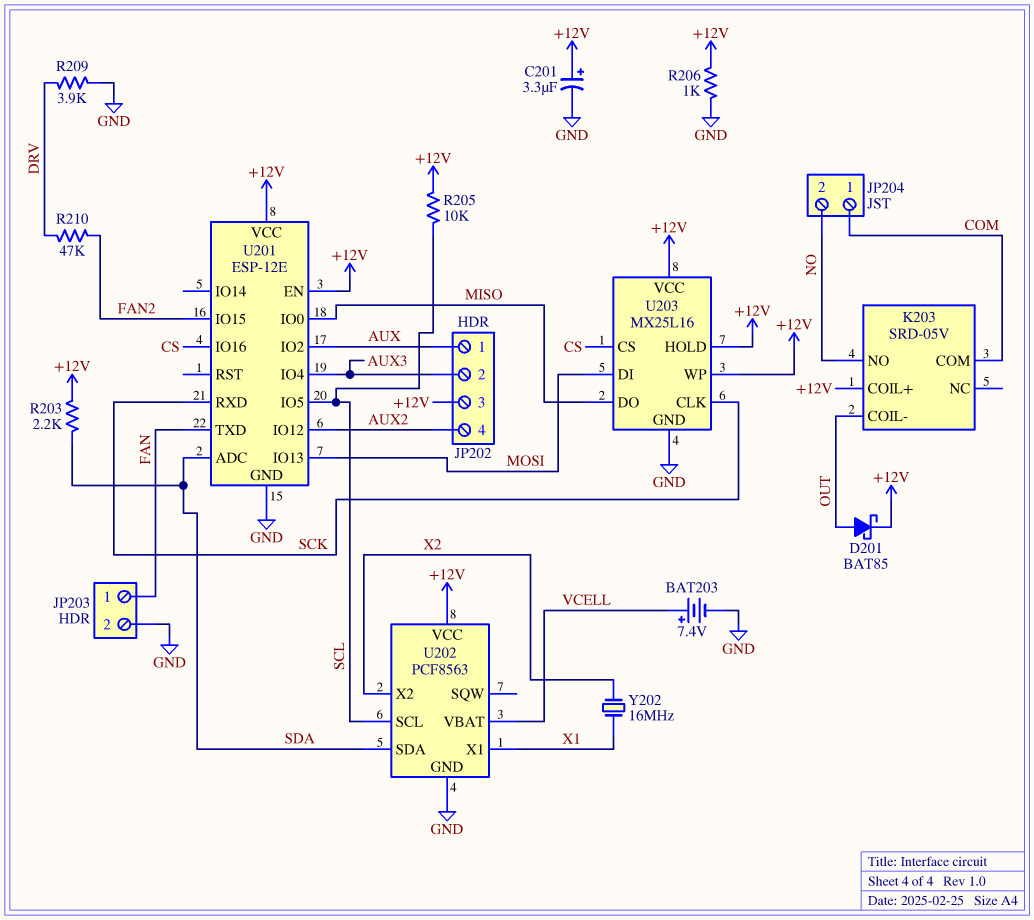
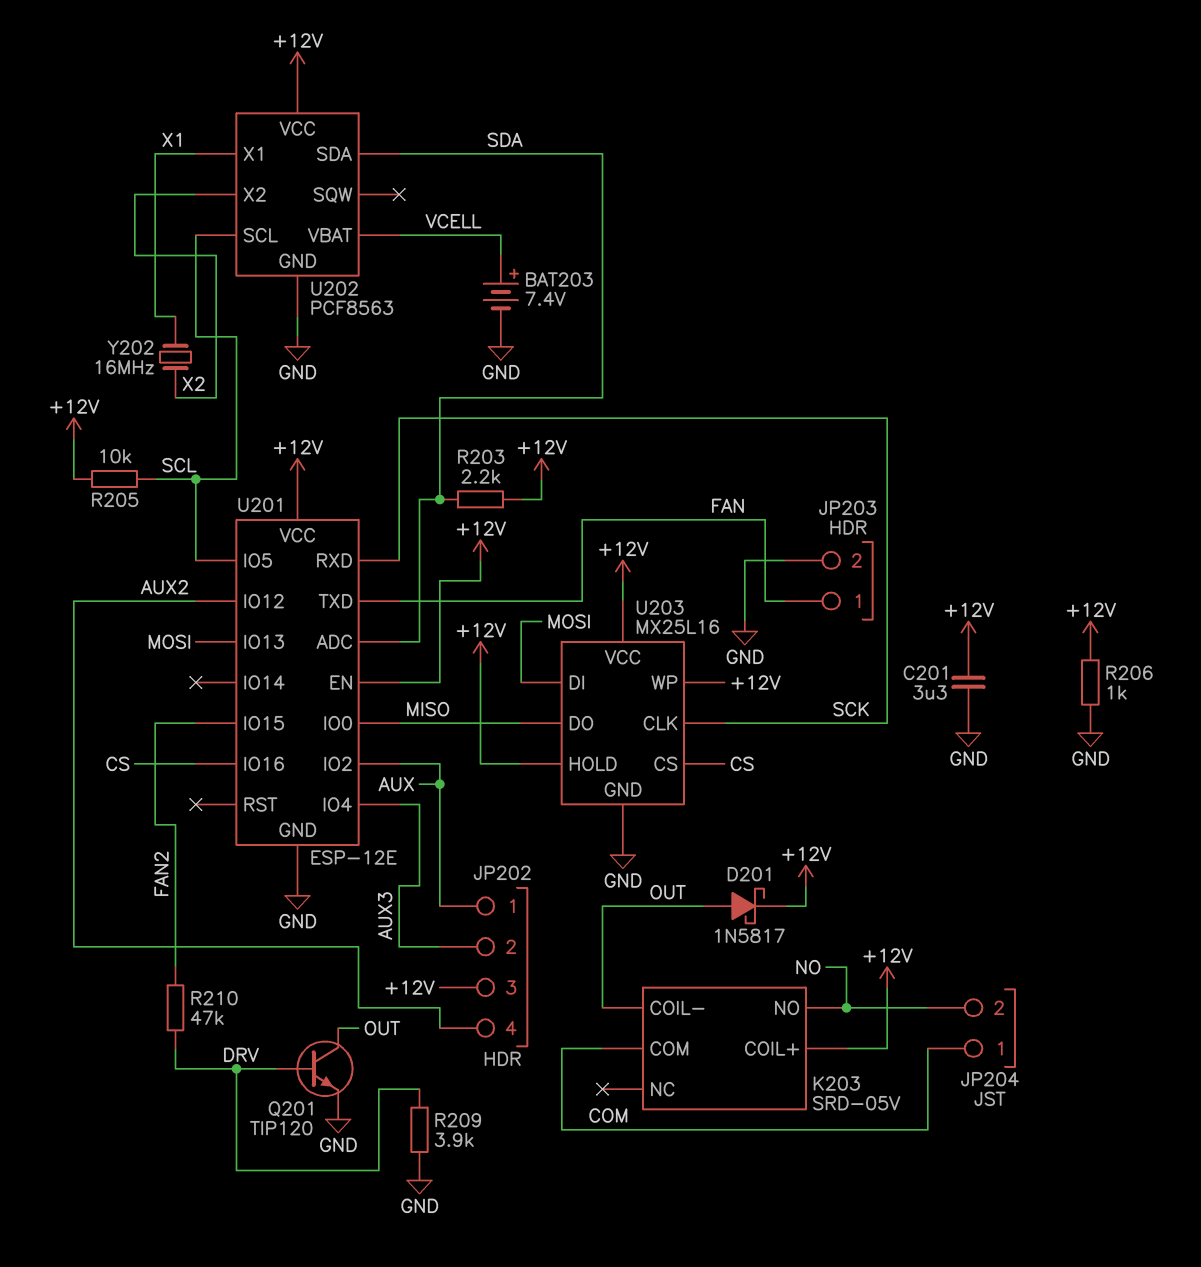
C201: 3.3uF (plus +12V, minus GND) -> 3.3uF (+12V, GND)
D201: schottky BAT85 (A OUT, K +12V) -> schottky 1N5817 (A OUT, K +12V)
Q201: none -> NPN TIP120 (B DRV, C OUT, E GND)

